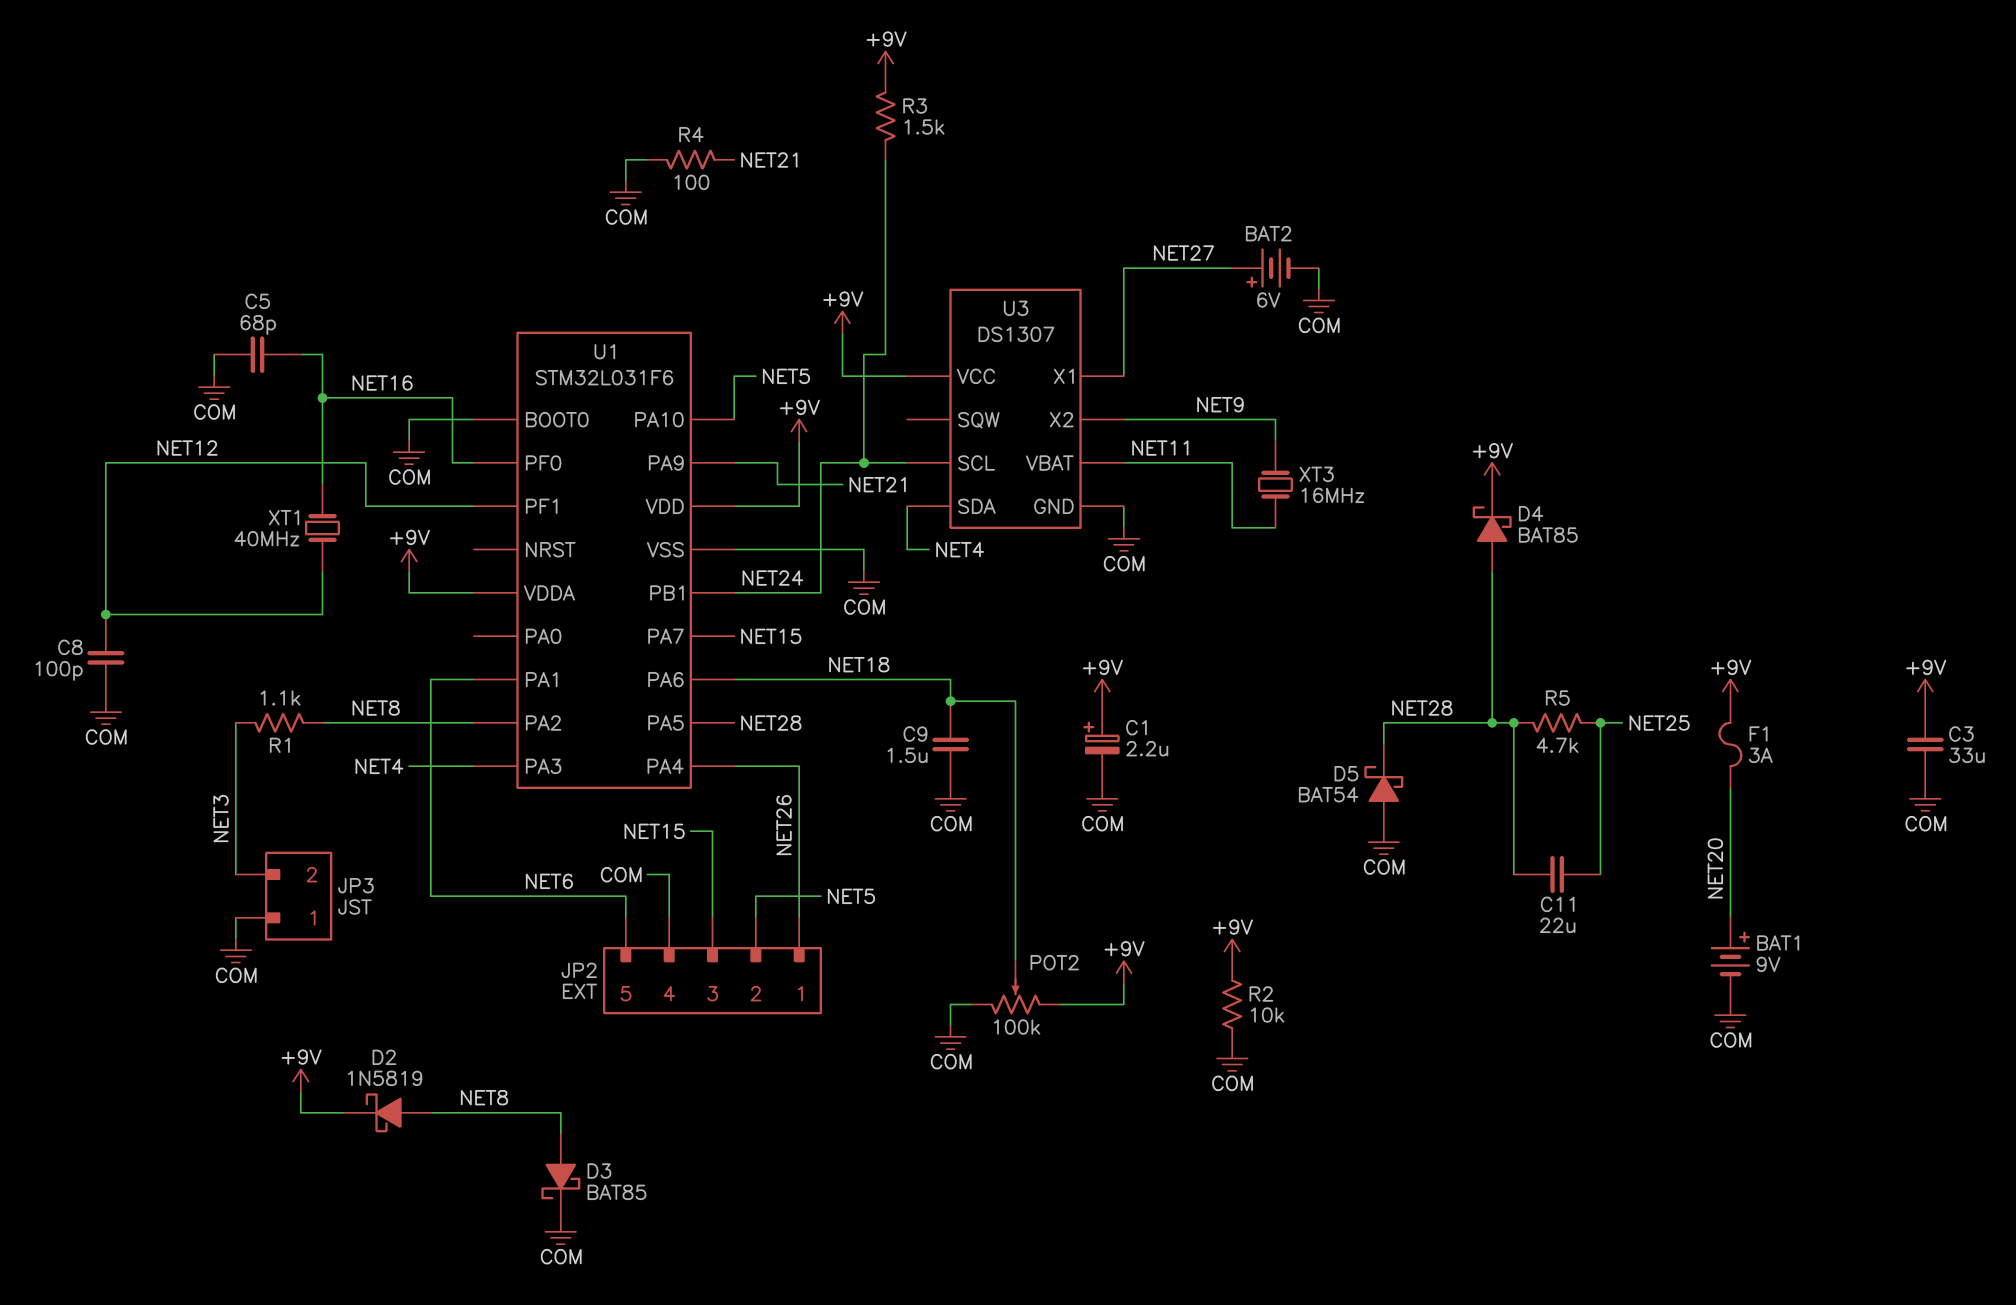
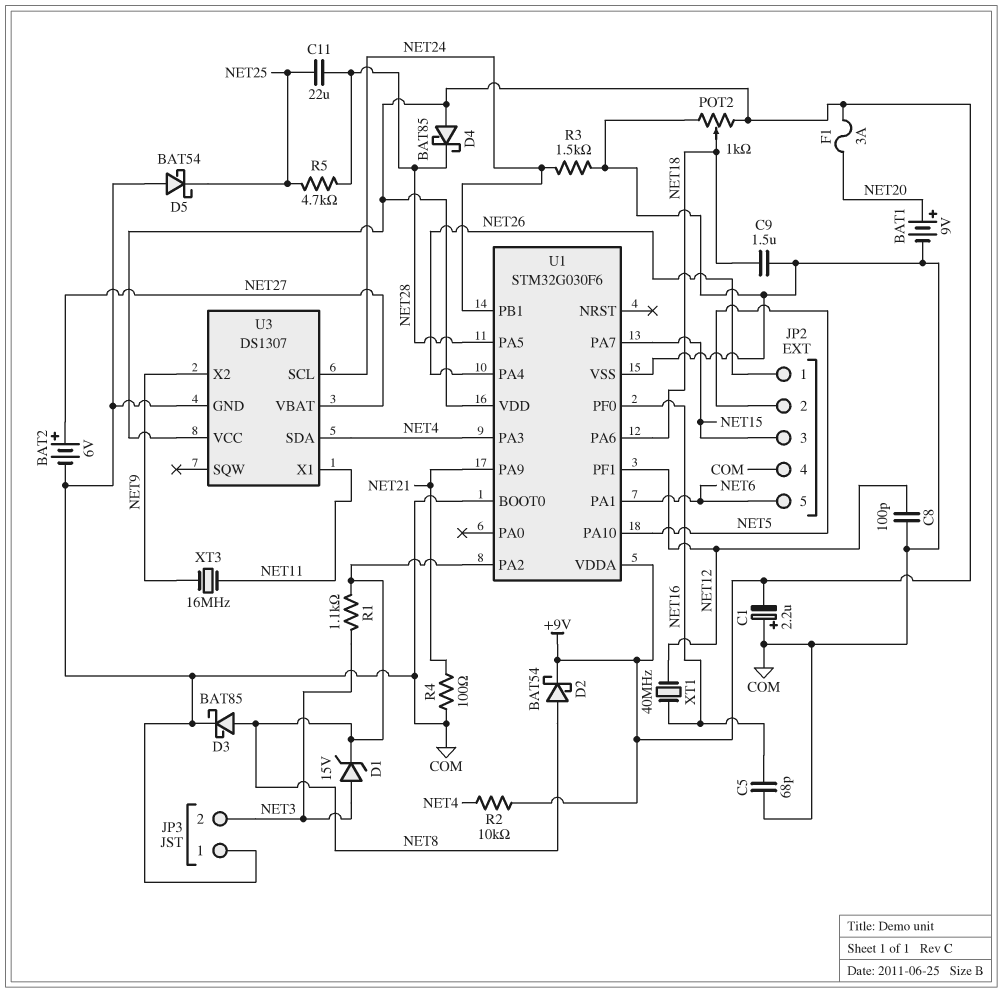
C1: 2.2uF (plus +9V, minus COM) -> 2.2uF (plus COM, minus +9V)
C3: 33uF (+9V, COM) -> none
D1: none -> zener 15V (A NET3, K NET8)
D2: schottky 1N5819 (A NET8, K +9V) -> schottky BAT54 (A NET8, K +9V)
D4: schottky BAT85 (A NET28, K +9V) -> schottky BAT85 (A +9V, K NET28)
D5: schottky BAT54 (A COM, K NET28) -> schottky BAT54 (A COM, K NET25)
POT2: 100k (+9V, COM, wiper NET18) -> 1k (+9V, COM, wiper NET18)
R2: 10k (+9V, COM) -> 10k (+9V, NET4)
R3: 1.5k (+9V, NET24) -> 1.5k (COM, NET24)
U1: STM32L031F6 -> STM32G030F6
U3 pin VBAT: NET11 -> NET27
U3 pin X1: NET27 -> NET11

